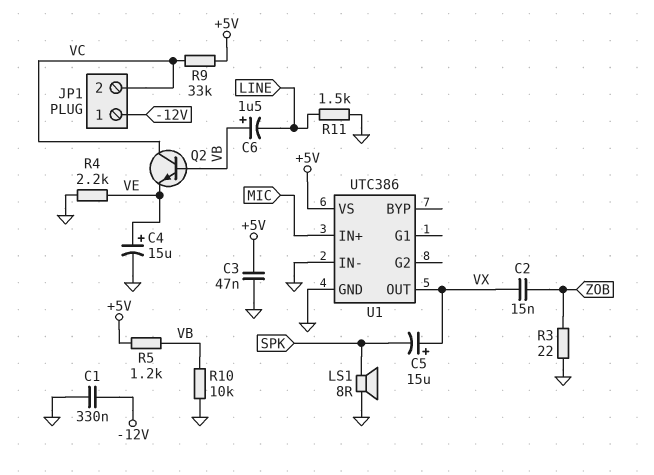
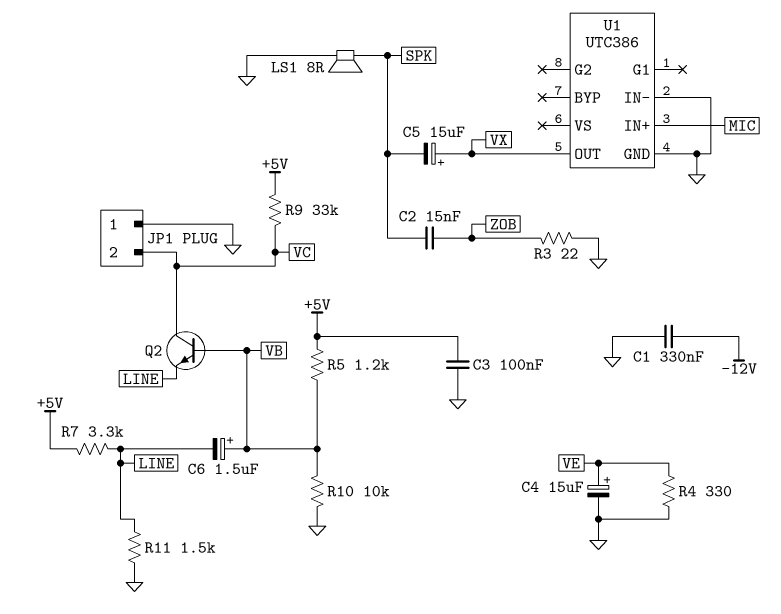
C2: 15nF (VX, ZOB) -> 15nF (SPK, ZOB)
C3: 47nF (+5V, GND) -> 100nF (+5V, GND)
JP1 pin 1: -12V -> GND
Q2: NPN (B VB, C VC, E VE) -> NPN (B VB, C VC, E LINE)
R4: 2.2k (GND, VE) -> 330 (GND, VE)
R7: none -> 3.3k (+5V, LINE)
U1 pin VS: +5V -> none

